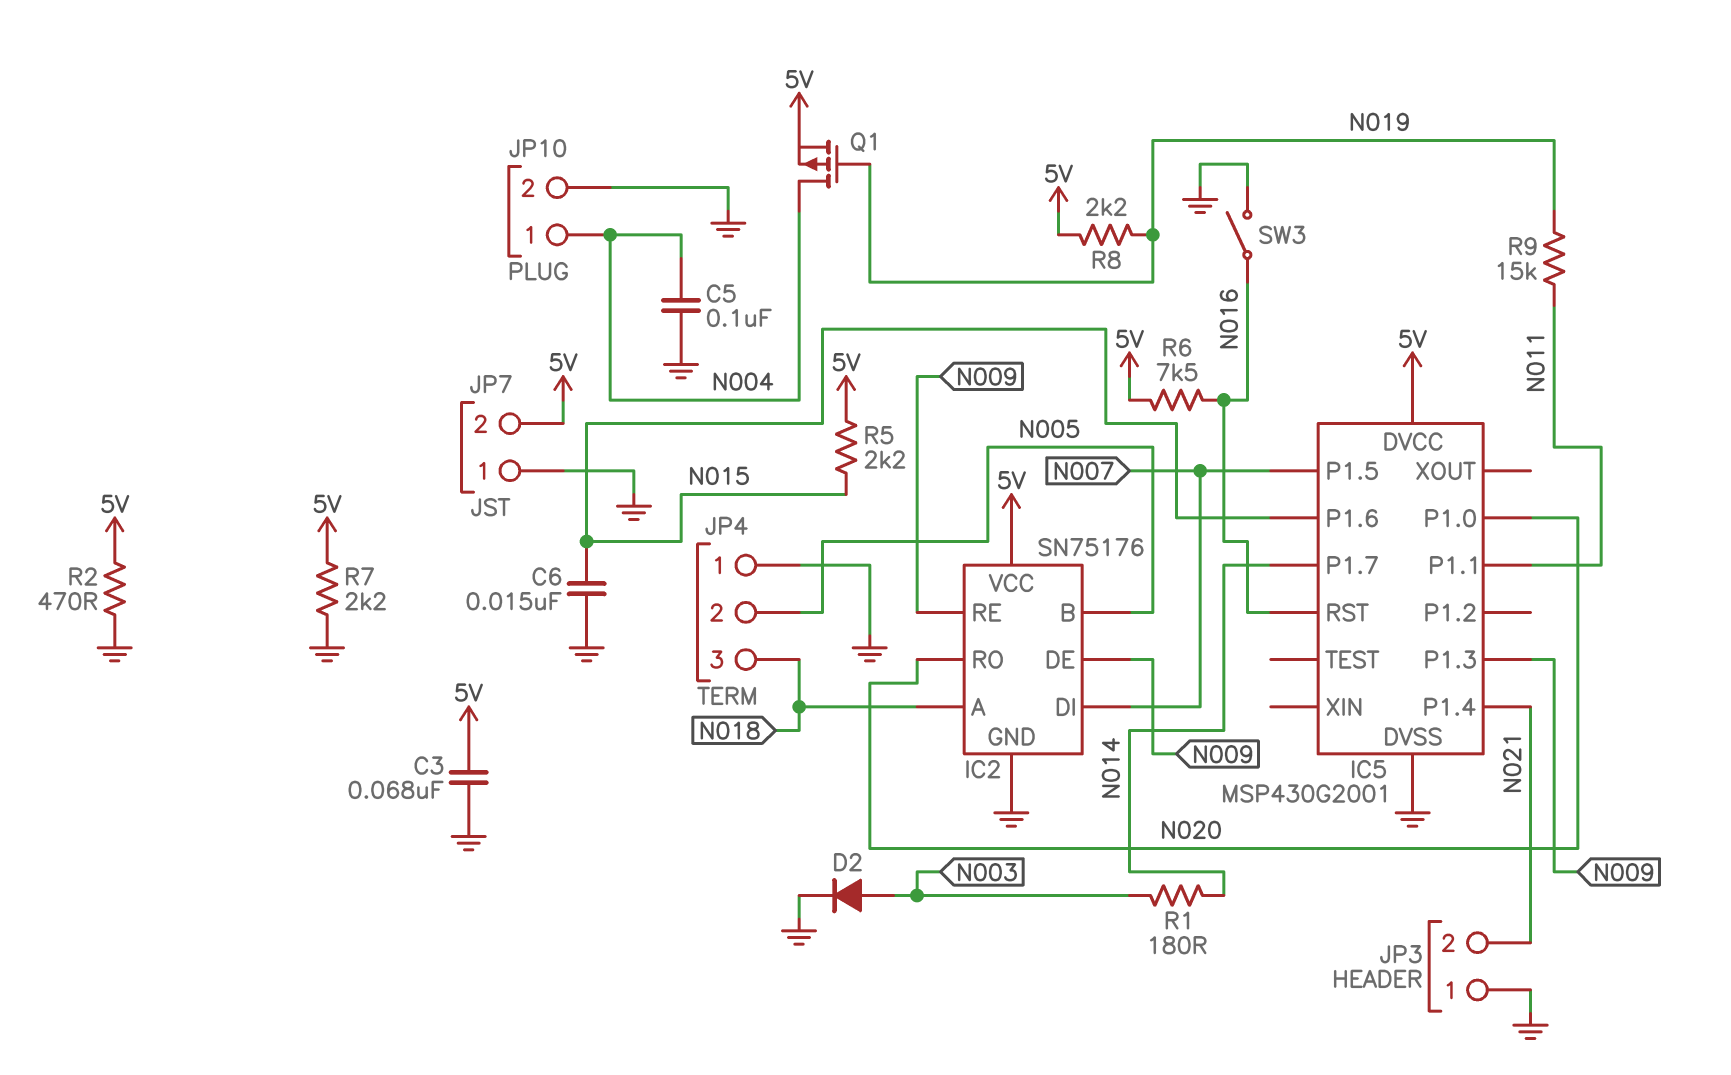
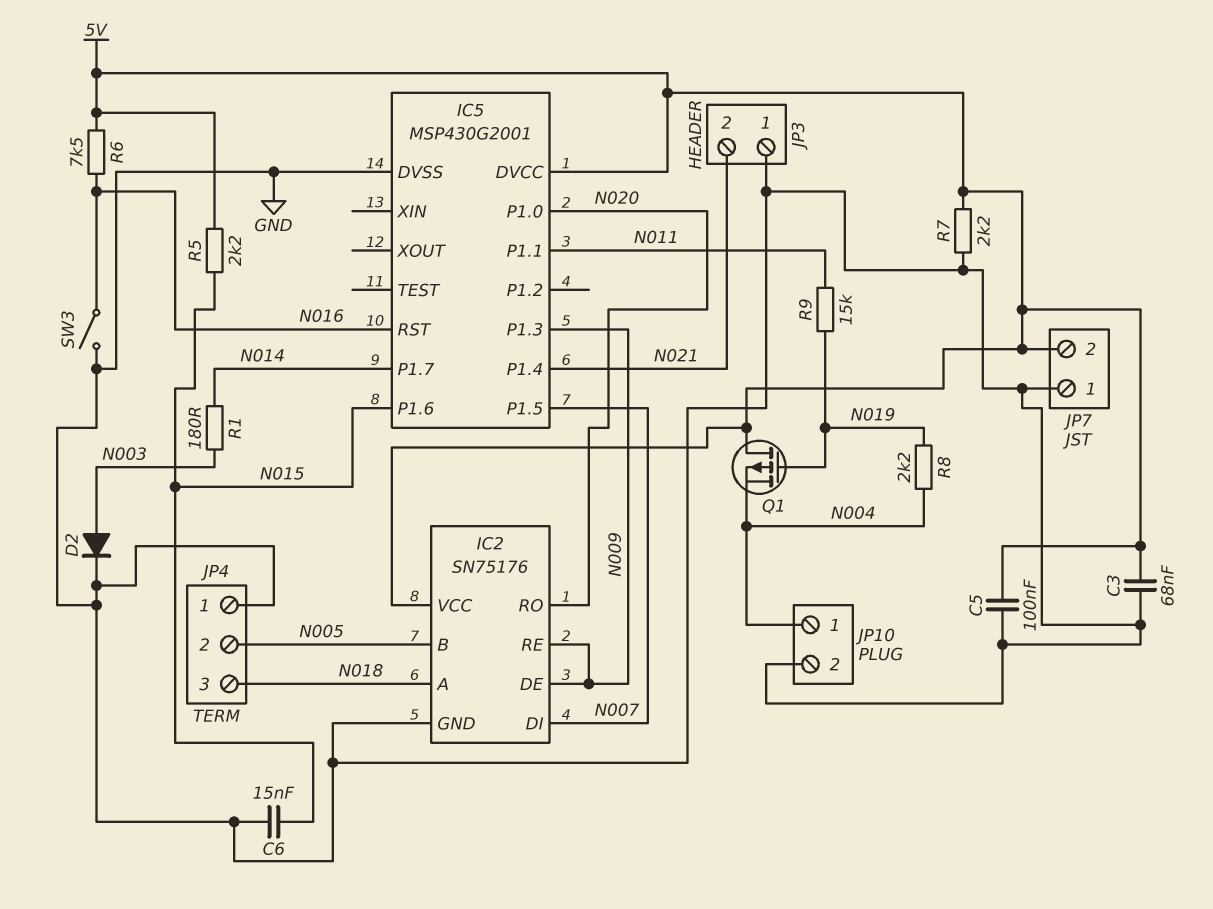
C5: 100nF (GND, N004) -> 100nF (5V, GND)
Q1: PMOS (G N019, D N004, S 5V) -> PMOS (G N019, D 5V, S N004)
R2: 470 (5V, GND) -> none
R8: 2.2k (5V, N019) -> 2.2k (N004, N019)

